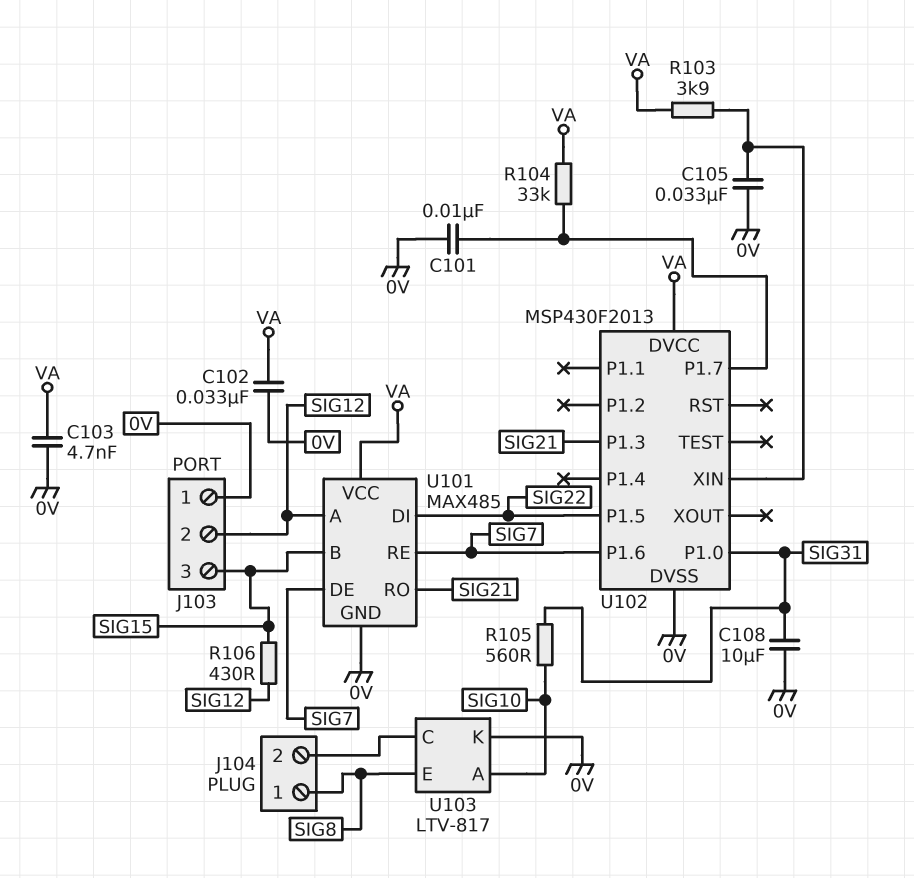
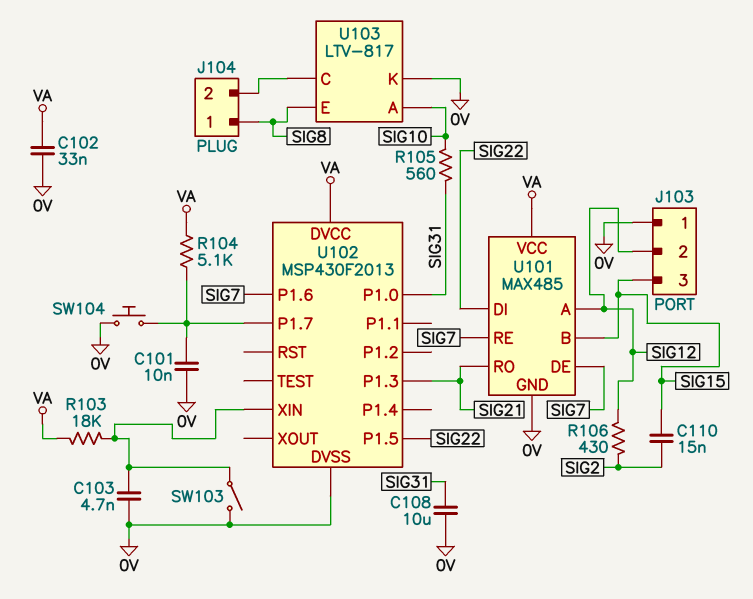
C103: 4.7nF (0V, VA) -> 4.7nF (0V, U102/XIN)
C105: 33nF (0V, U102/XIN) -> none
C110: none -> 15nF (SIG2, SIG15)
R103: 3.9k (U102/XIN, VA) -> 18k (U102/XIN, VA)
R104: 33k (U102/P1.7, VA) -> 5.1k (U102/P1.7, VA)
R106: 430 (SIG12, SIG15) -> 430 (SIG2, SIG12)
SW103: none -> switch (0V, U102/XIN)
SW104: none -> button (0V, U102/P1.7)

